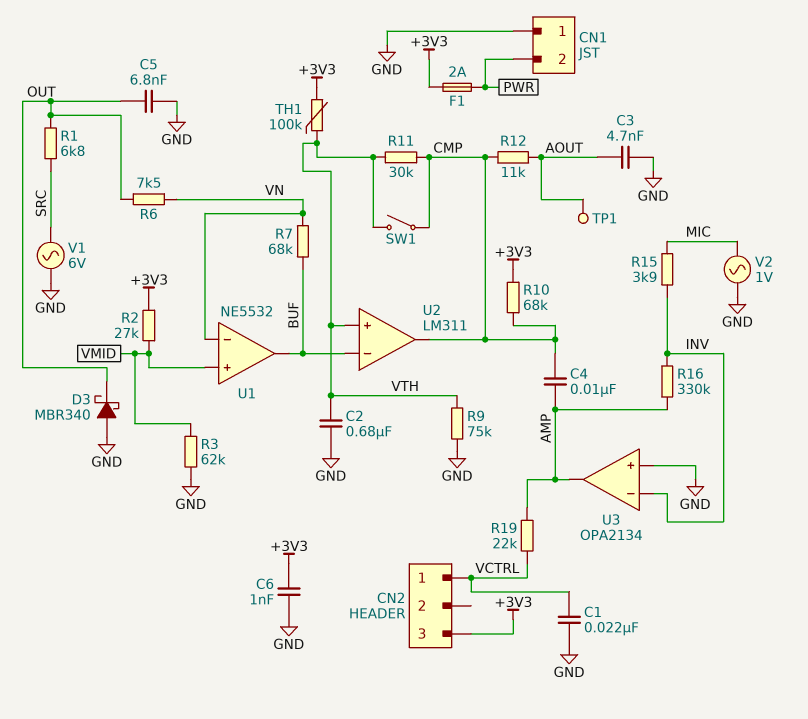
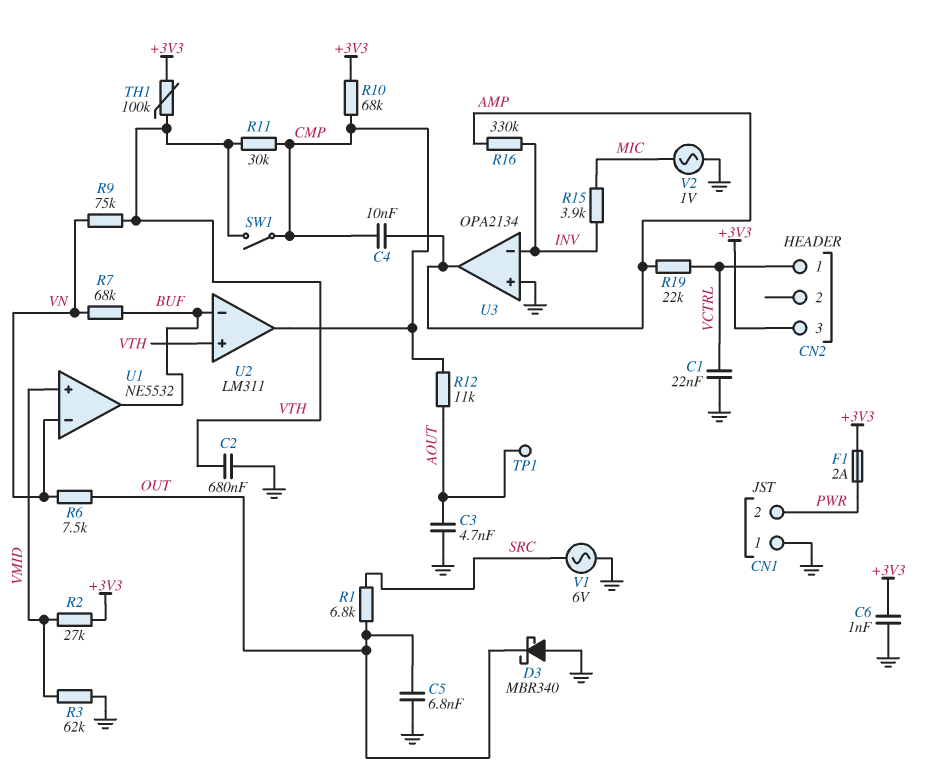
R9: 75k (GND, VTH) -> 75k (VN, VTH)

